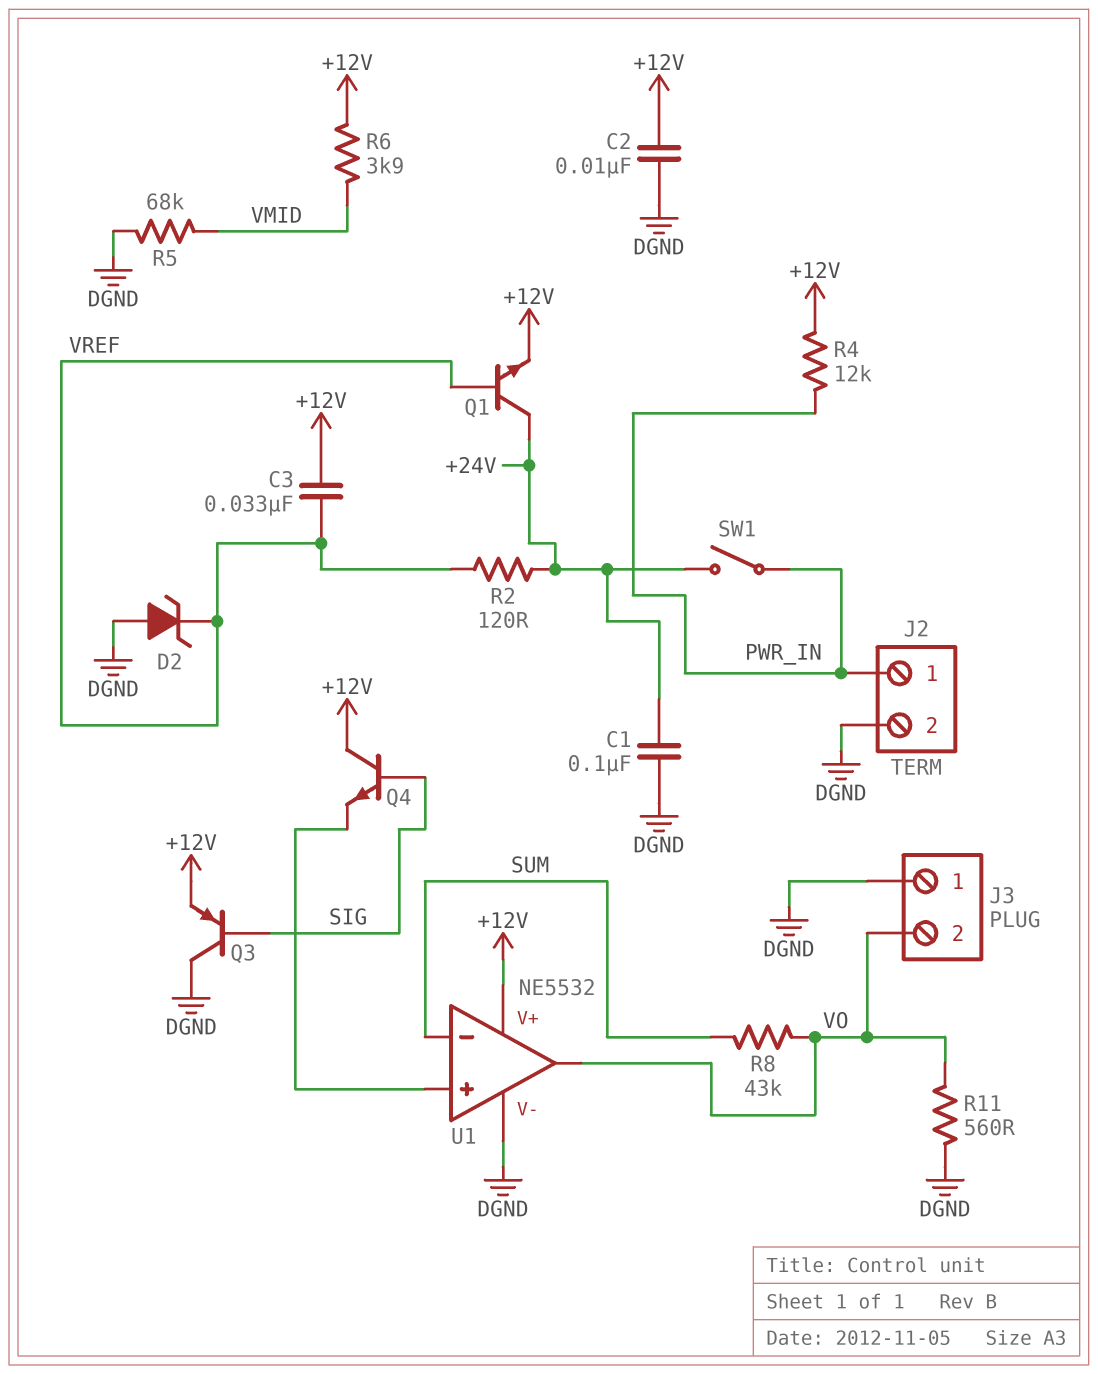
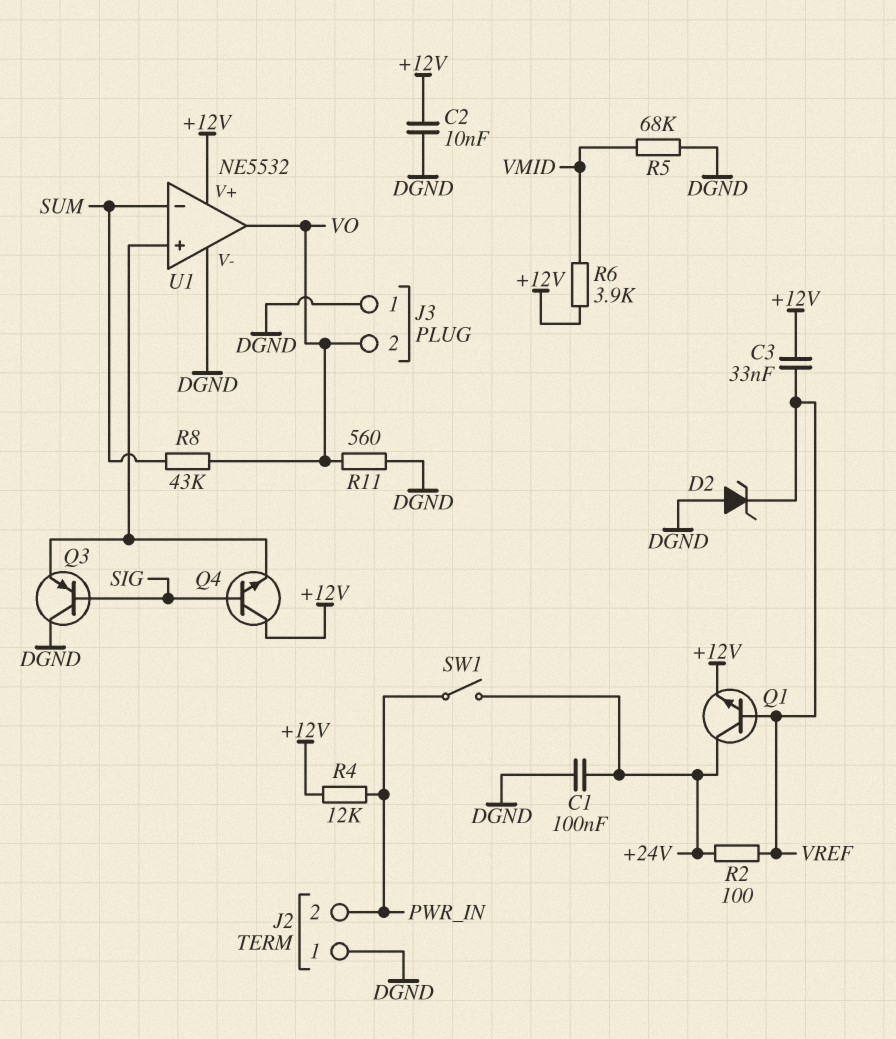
J2 pin 1: PWR_IN -> DGND
J2 pin 2: DGND -> PWR_IN
Q3: PNP (B SIG, C DGND, E +12V) -> PNP (B SIG, C DGND, E U1/in+)
R2: 120 (+24V, VREF) -> 100 (+24V, VREF)

